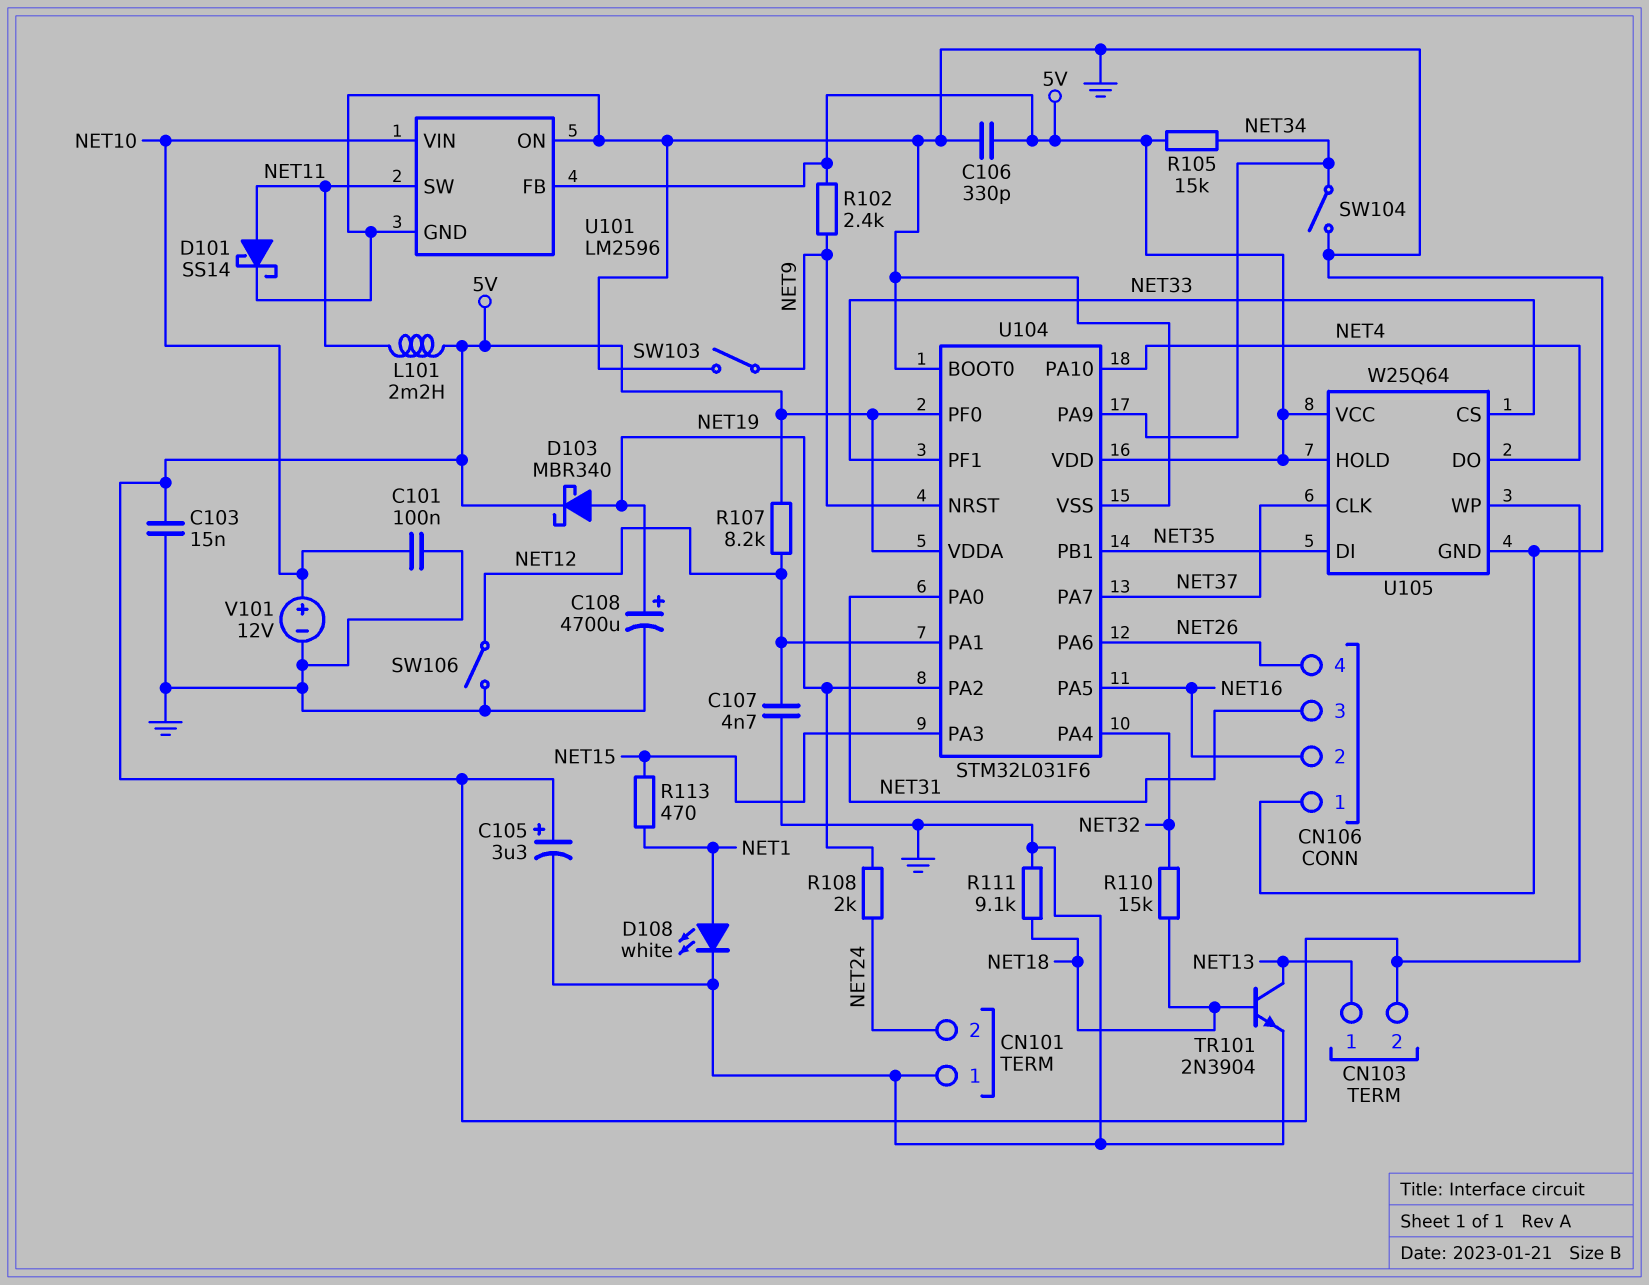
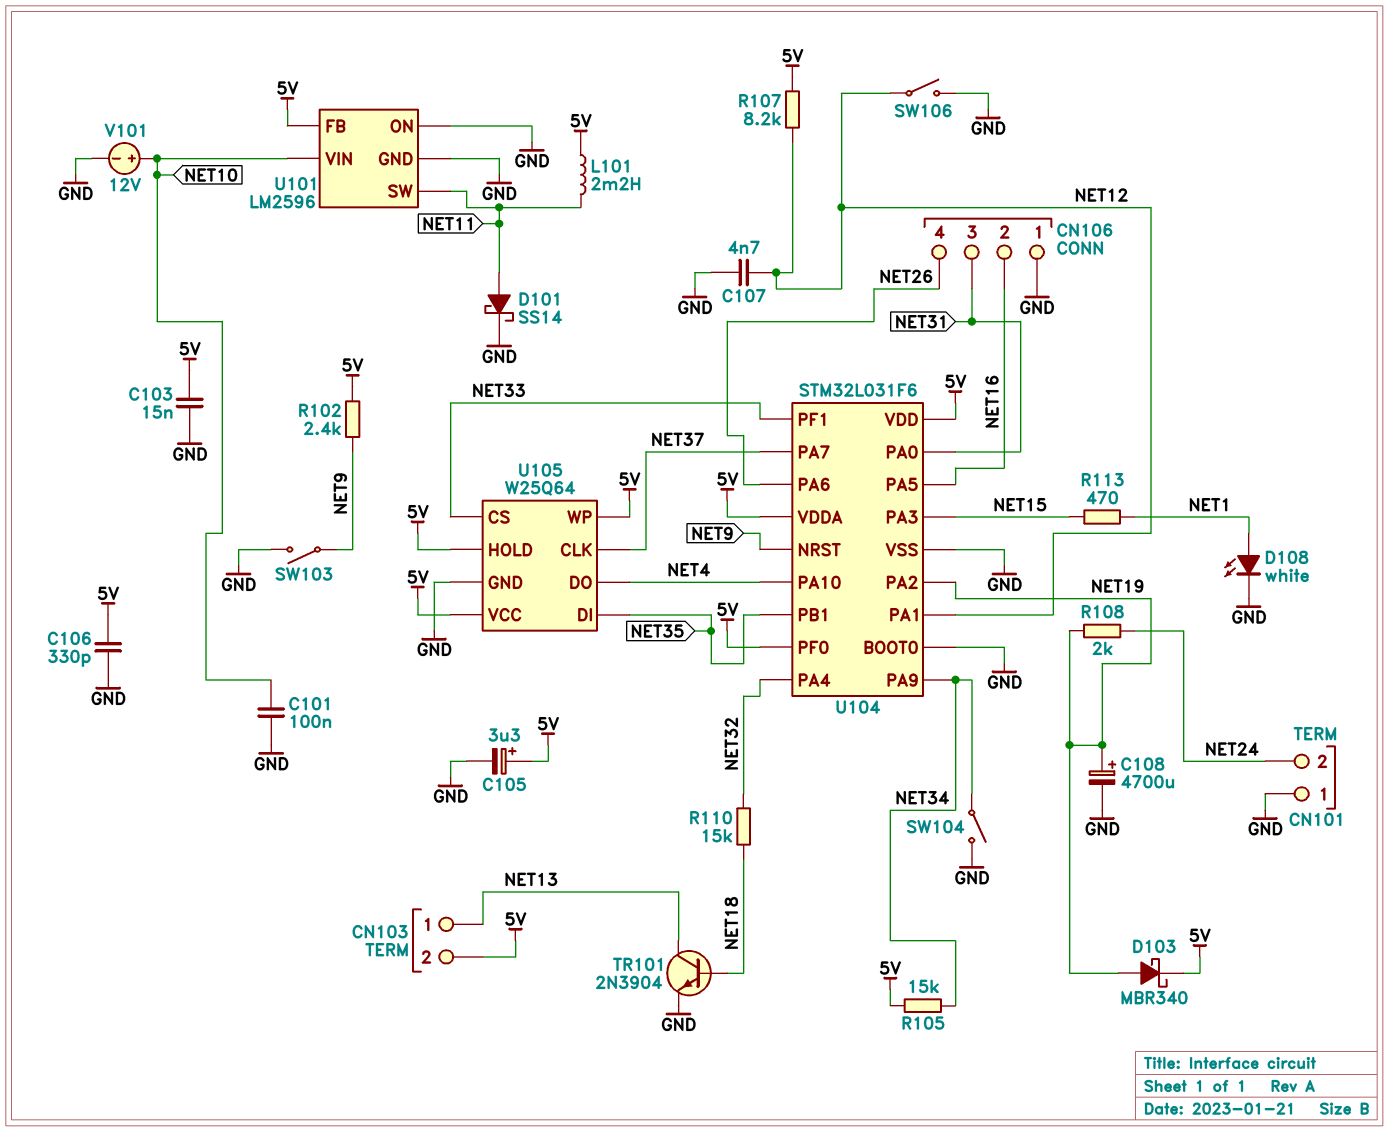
R111: 9.1k (GND, NET18) -> none

